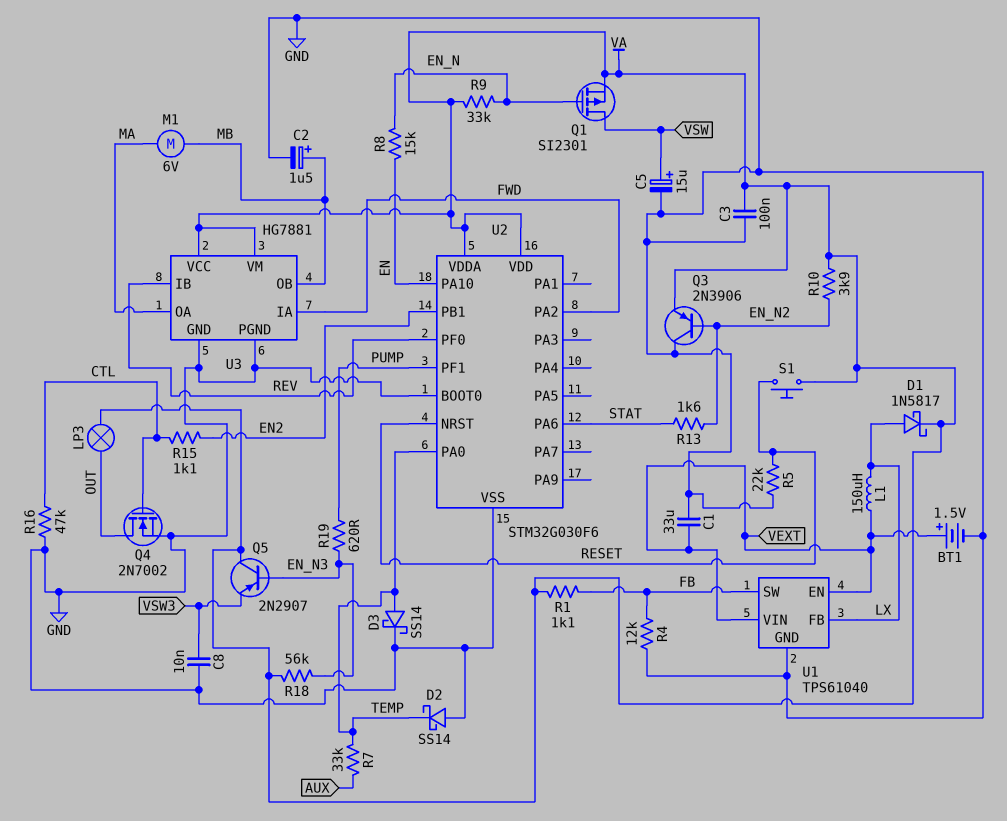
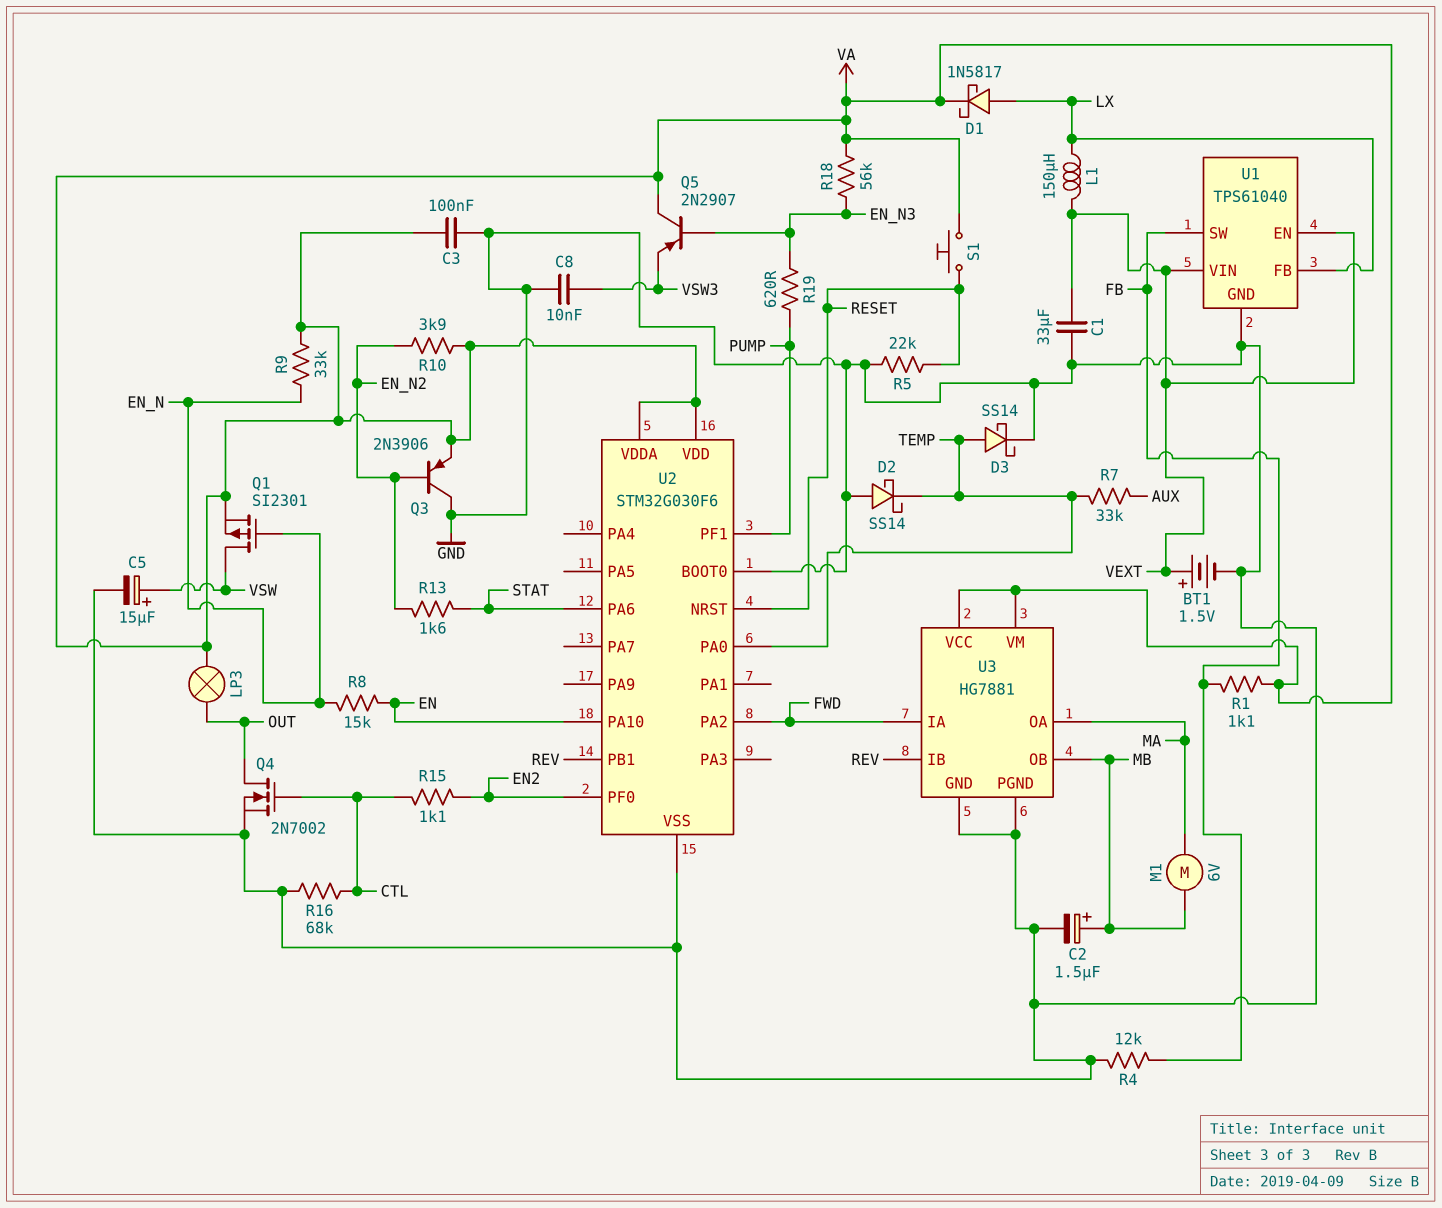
R16: 47k (CTL, GND) -> 68k (CTL, GND)
U2 pin PB1: EN2 -> REV
U2 pin PF0: REV -> EN2

